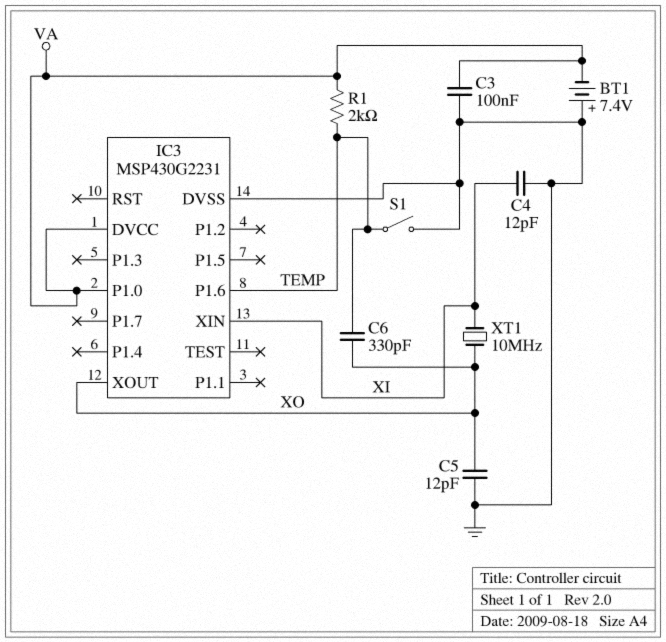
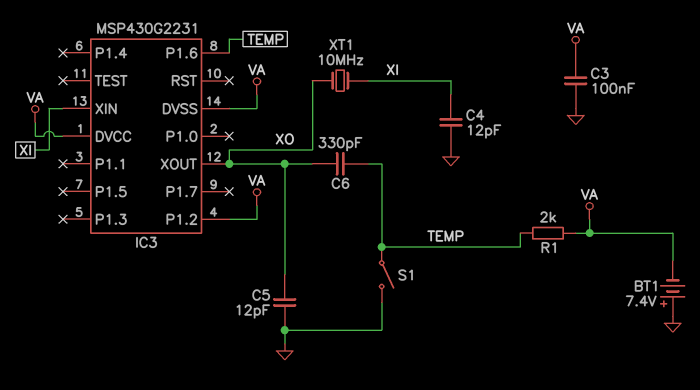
IC3 pin DVSS: GND -> VA
IC3 pin P1.0: VA -> none
IC3 pin P1.2: none -> VA

